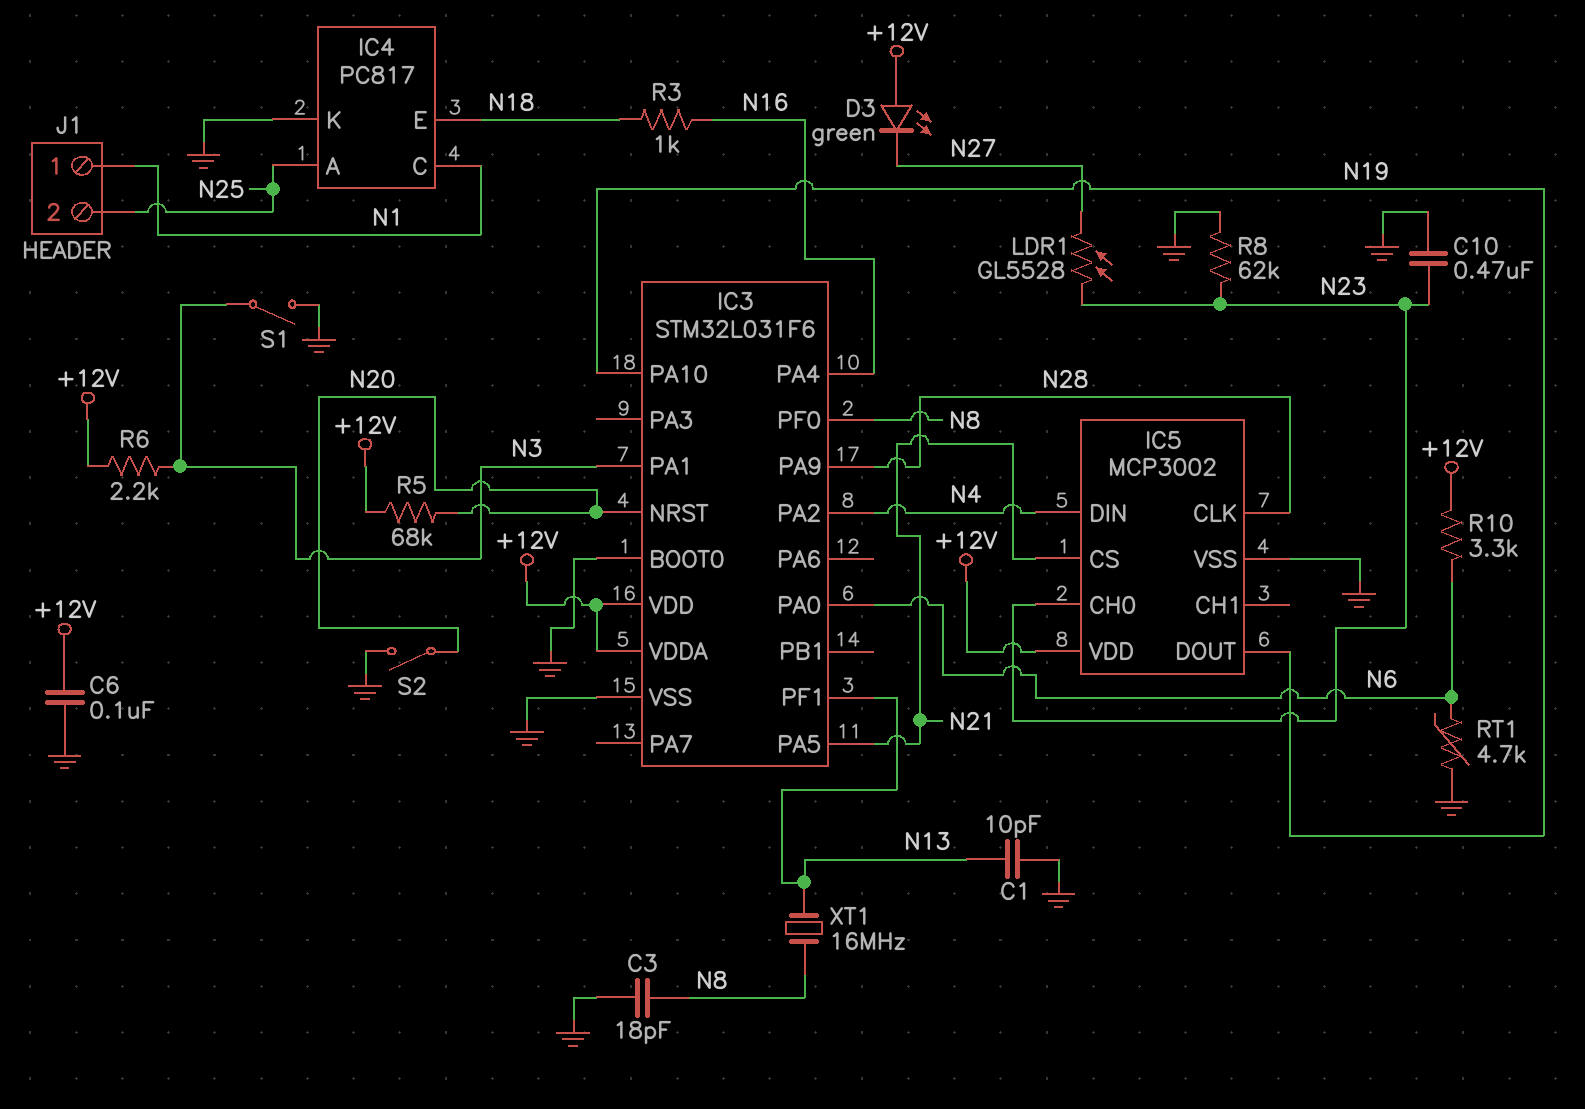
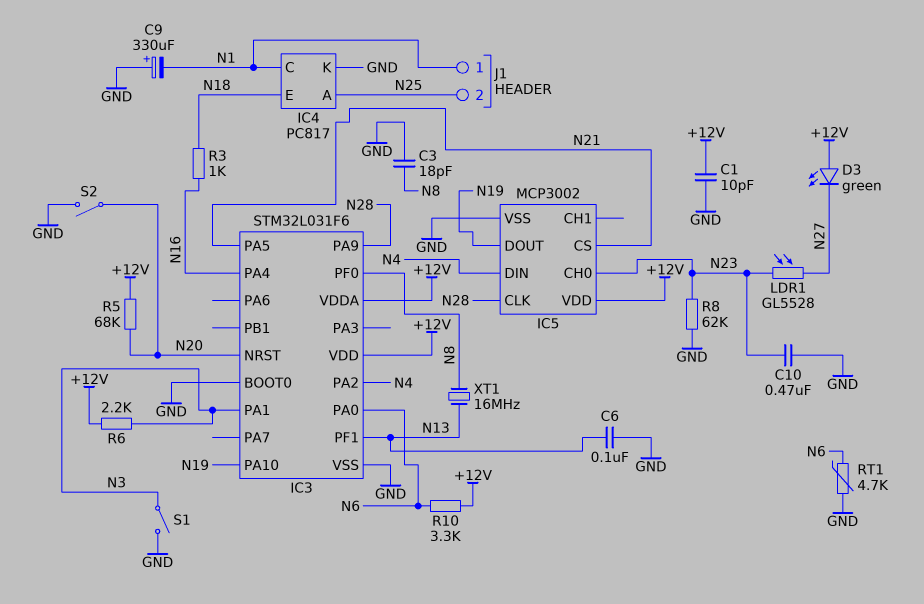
C1: 10pF (GND, N13) -> 10pF (+12V, GND)
C6: 100nF (+12V, GND) -> 100nF (GND, N13)
C9: none -> 330uF (plus GND, minus N1)

